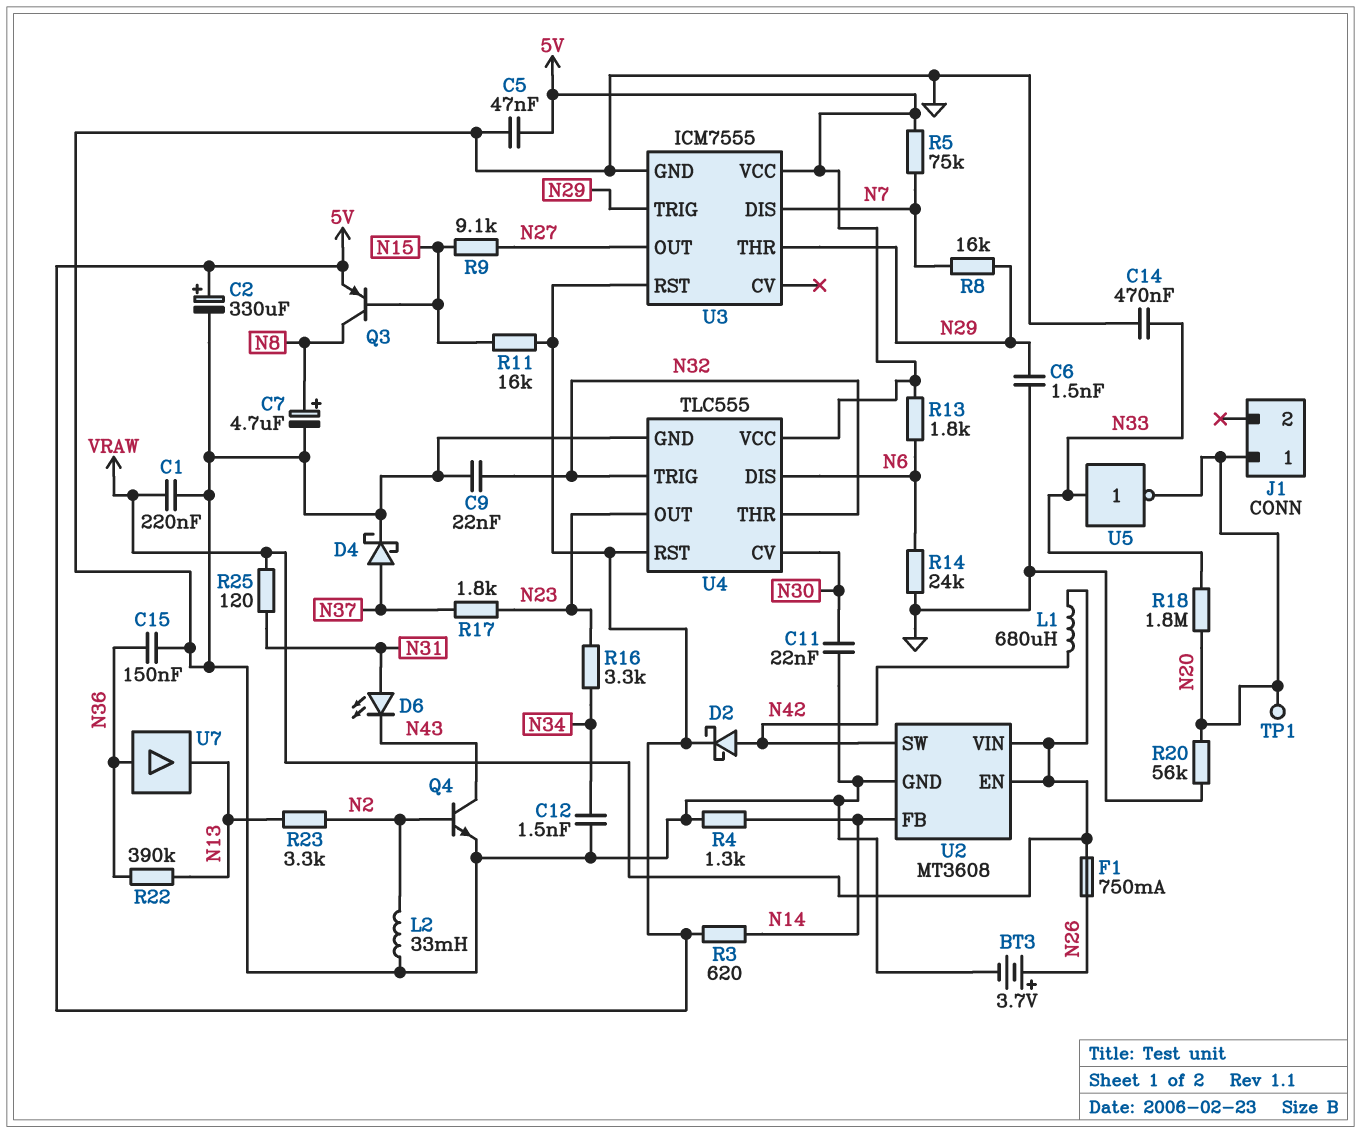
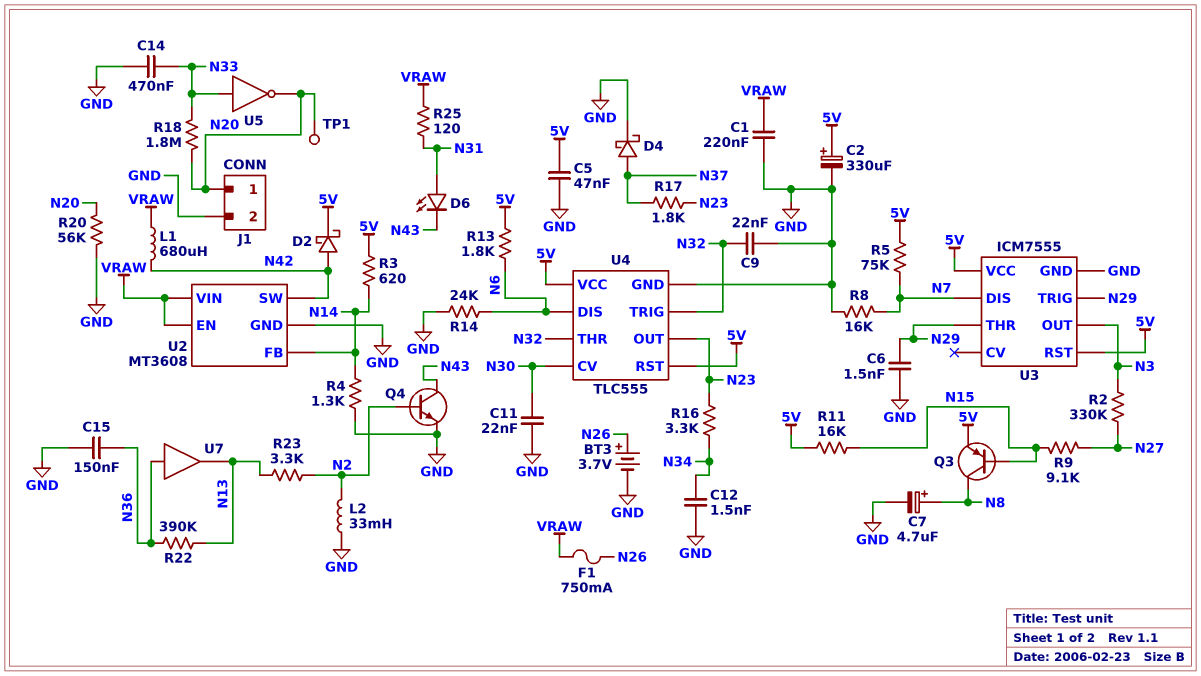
J1 pin 2: none -> GND
R2: none -> 330k (N3, N27)
R8: 16k (N7, N29) -> 16k (GND, N7)
U3 pin OUT: N27 -> N3

